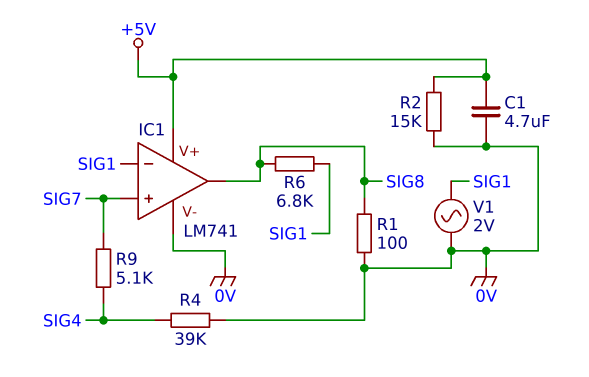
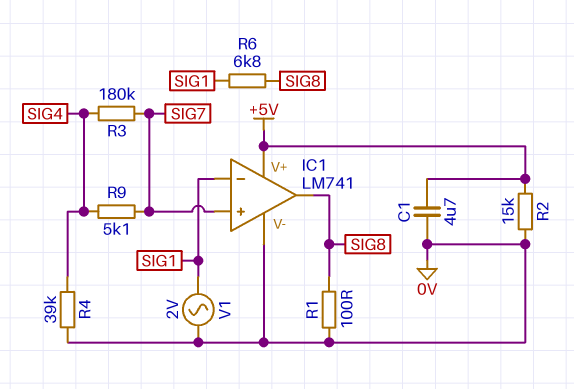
R3: none -> 180k (SIG4, SIG7)

